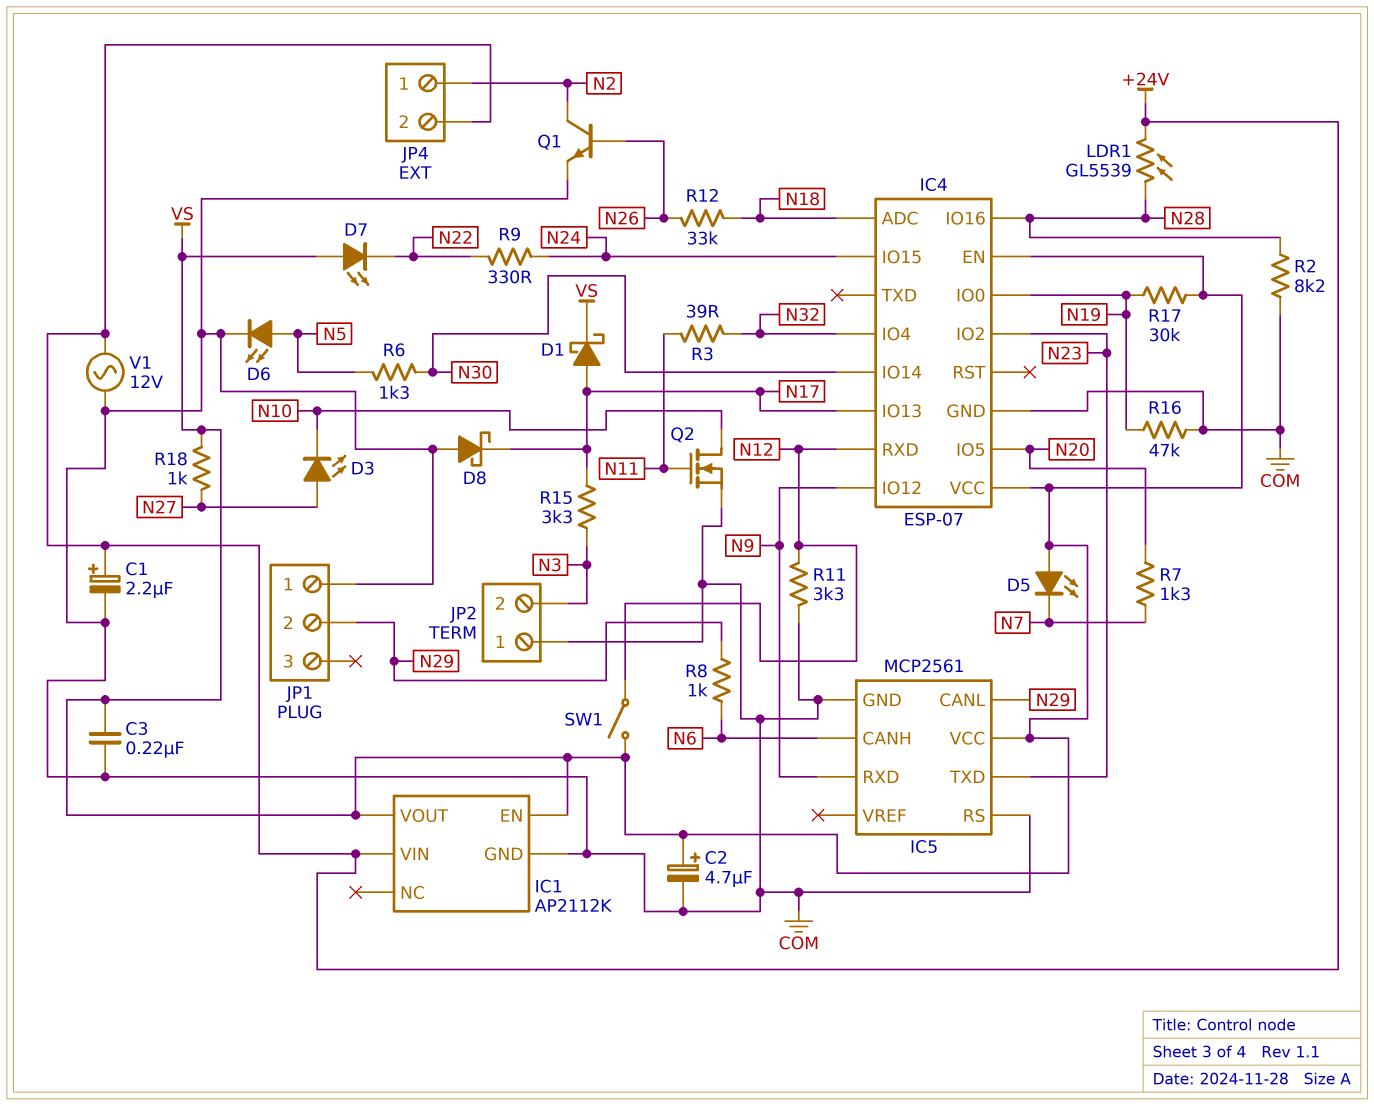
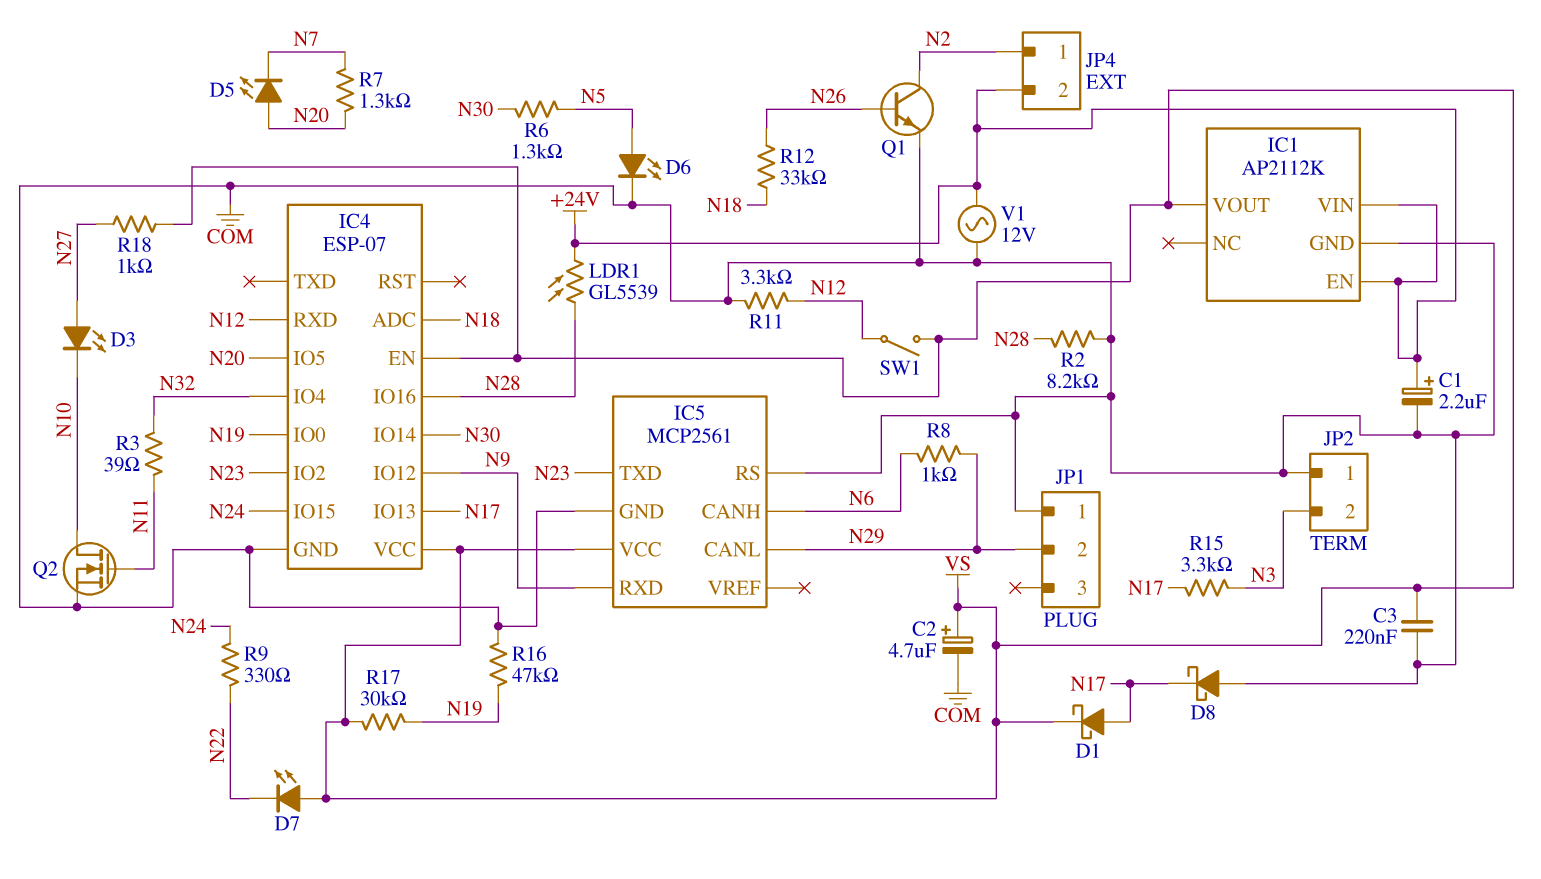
D5: LED (A VS, K N7) -> LED (A N20, K N7)
IC1 pin EN: VS -> +24V

